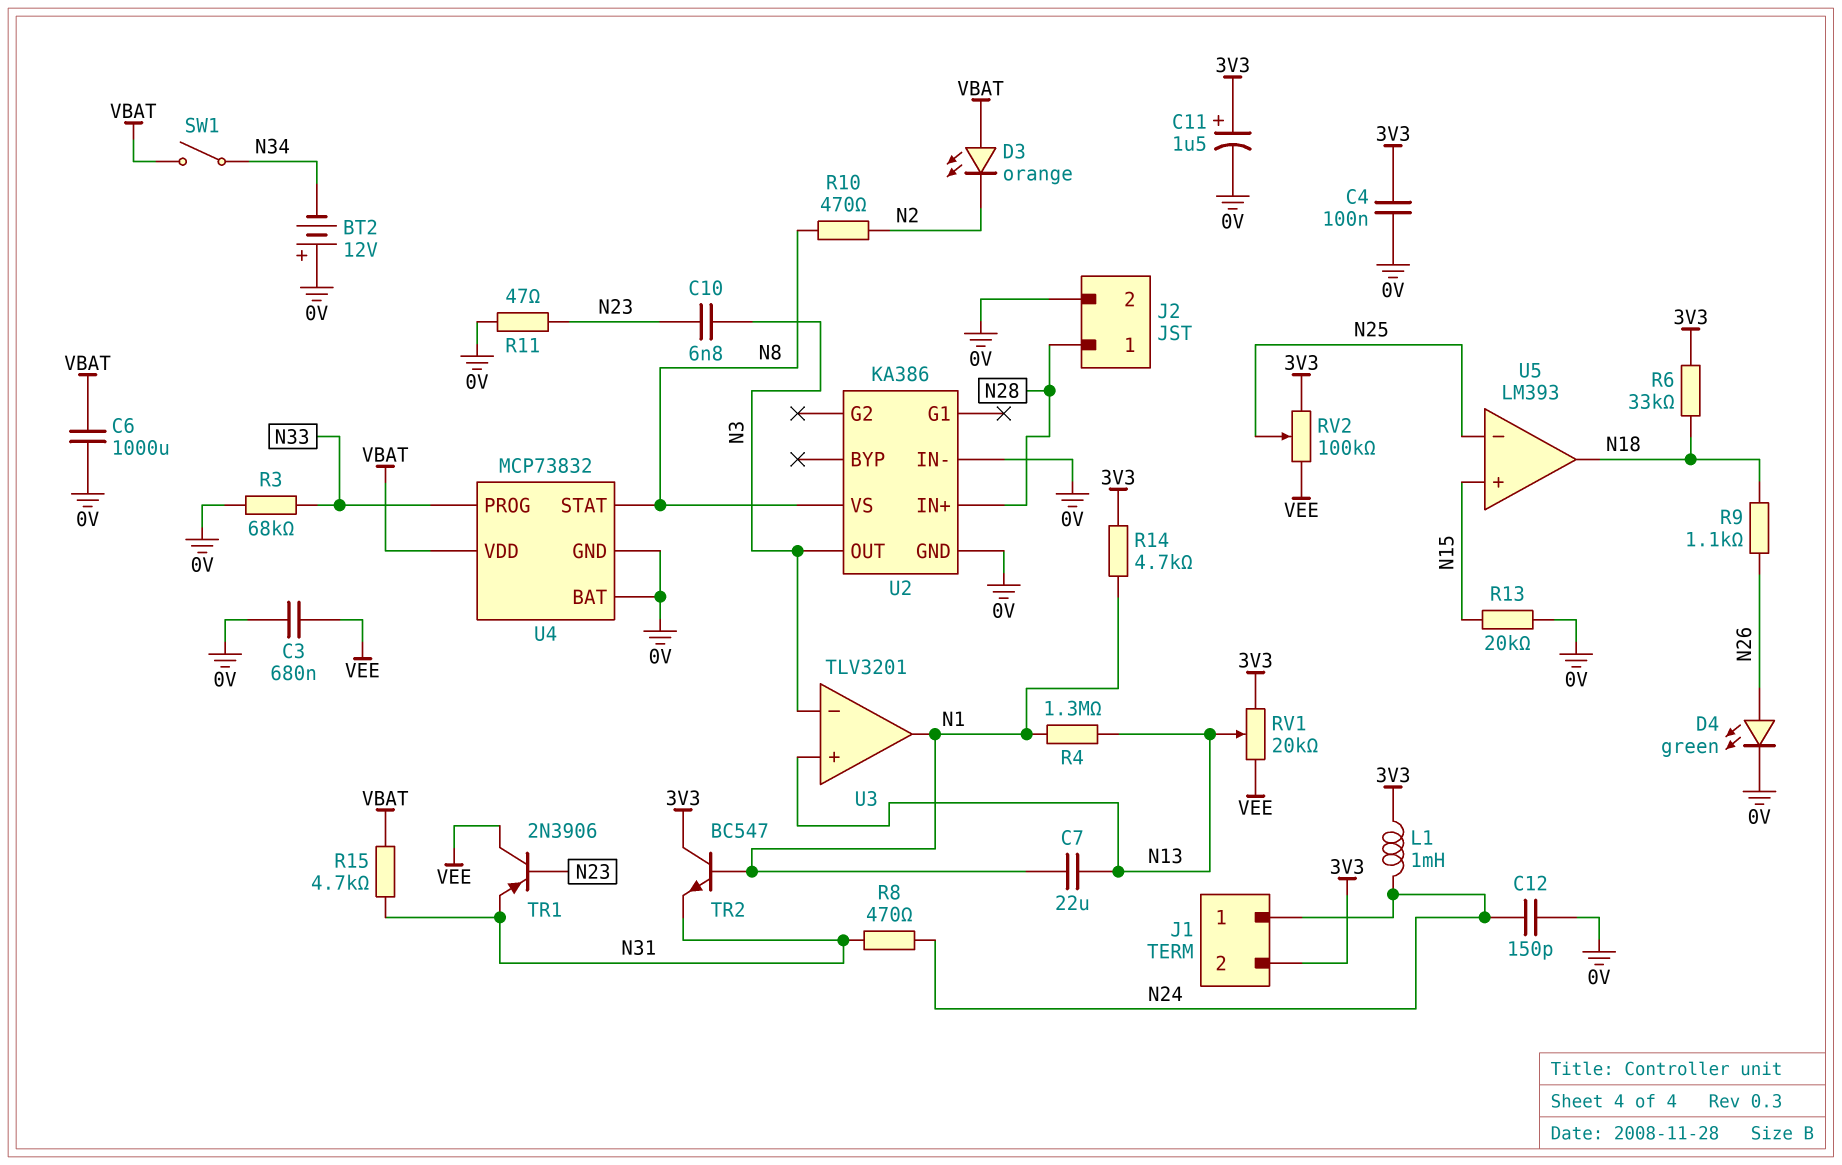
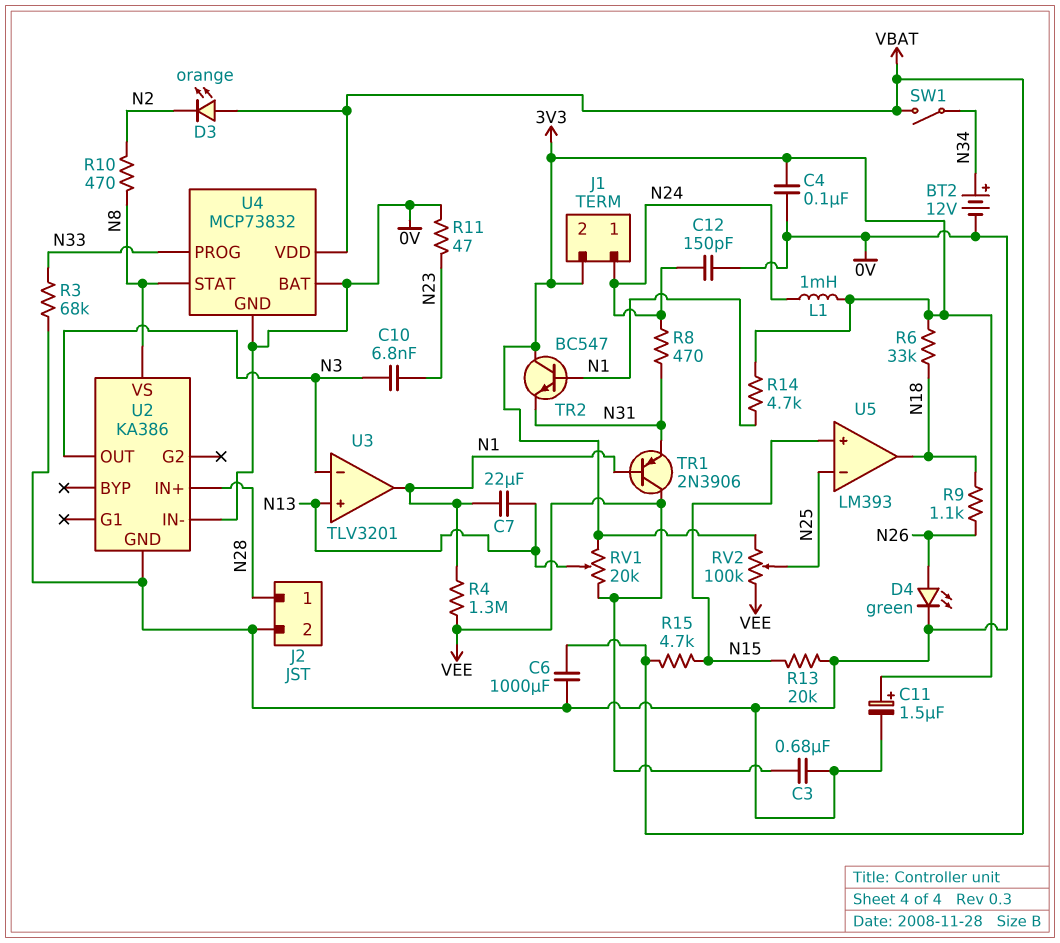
BT2: 12V (plus 0V, minus N34) -> 12V (plus N34, minus 0V)
R4: 1.3M (N1, N13) -> 1.3M (N1, VEE)
R15: 4.7k (N31, VBAT) -> 4.7k (N15, VBAT)
TR1: PNP 2N3906 (B N23, C VEE, E N31) -> PNP 2N3906 (B N1, C VEE, E N31)

